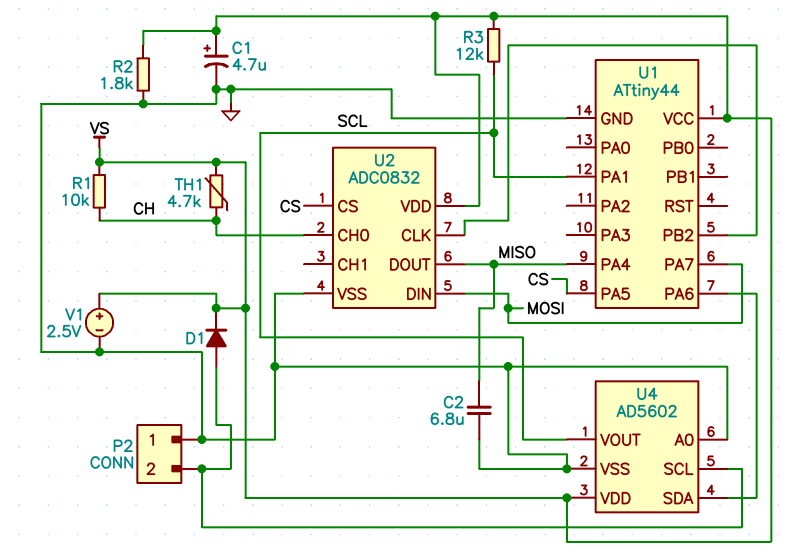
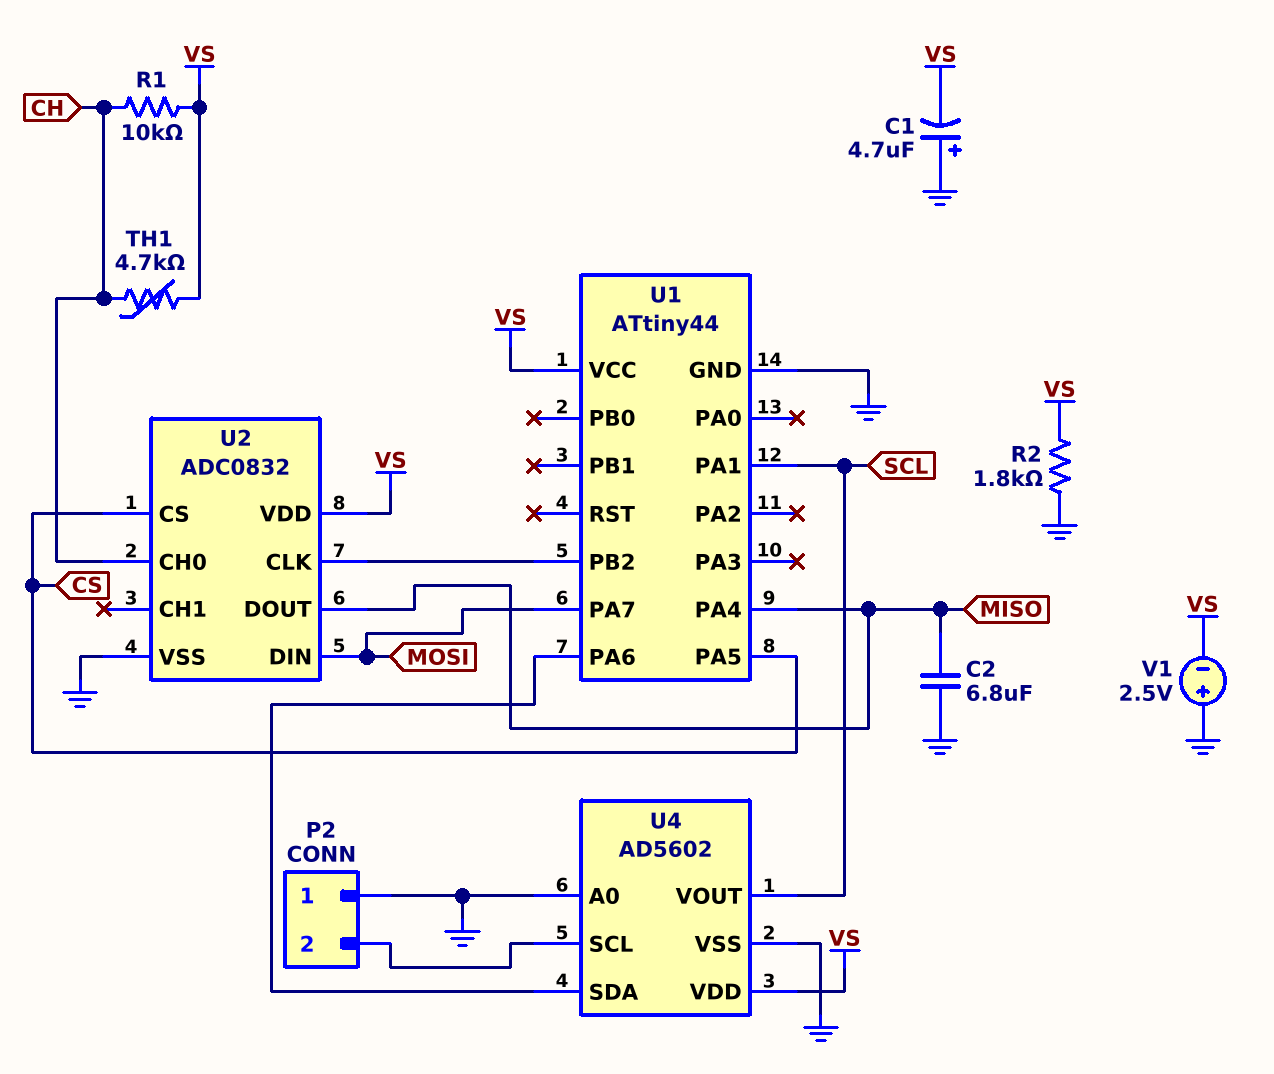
C1: 4.7uF (plus VS, minus GND) -> 4.7uF (plus GND, minus VS)
D1: diode (A P2/2, K VS) -> none
R3: 12k (SCL, VS) -> none
V1: 2.5V (plus VS, minus GND) -> 2.5V (plus GND, minus VS)

